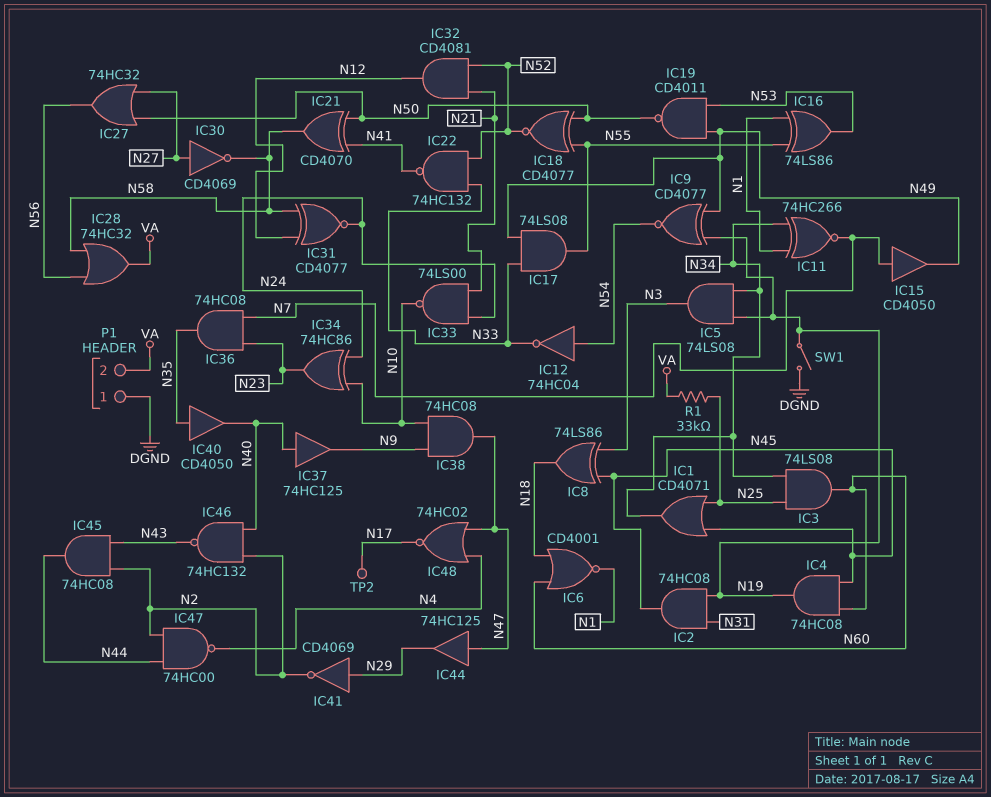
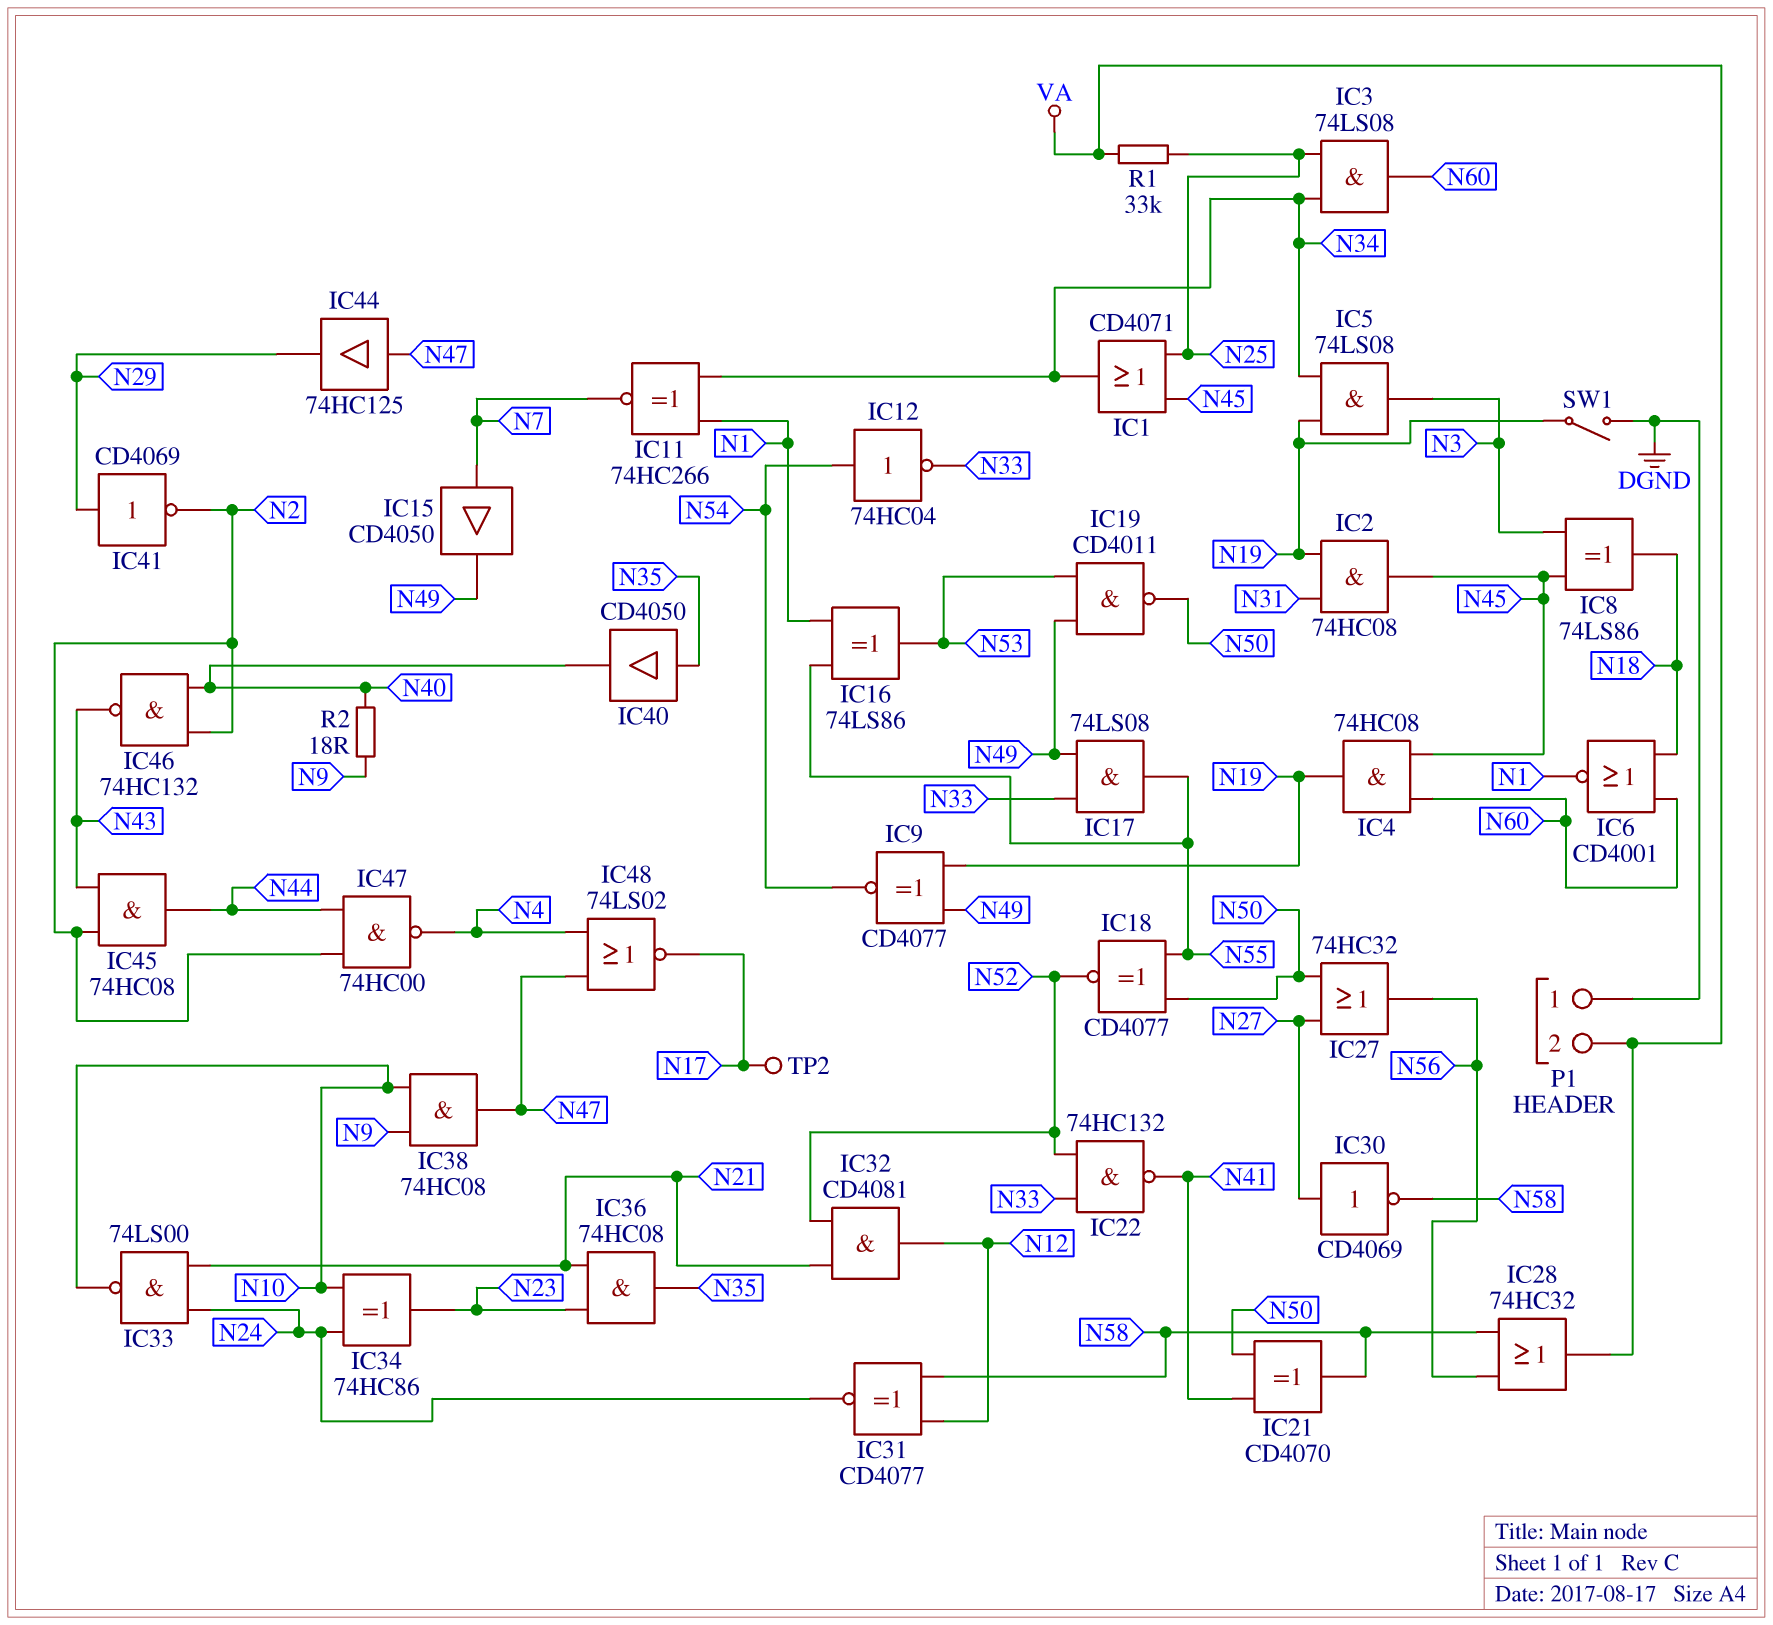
IC36: AND 74HC08 (in N7, in N23, out N35) -> AND 74HC08 (in N21, in N23, out N35)
IC37: buffer 74HC125 (in N40, out N9) -> none
IC48: NOR 74HC02 (in N4, in N47, out N17) -> NOR 74LS02 (in N4, in N47, out N17)
R2: none -> 18 (N9, N40)

